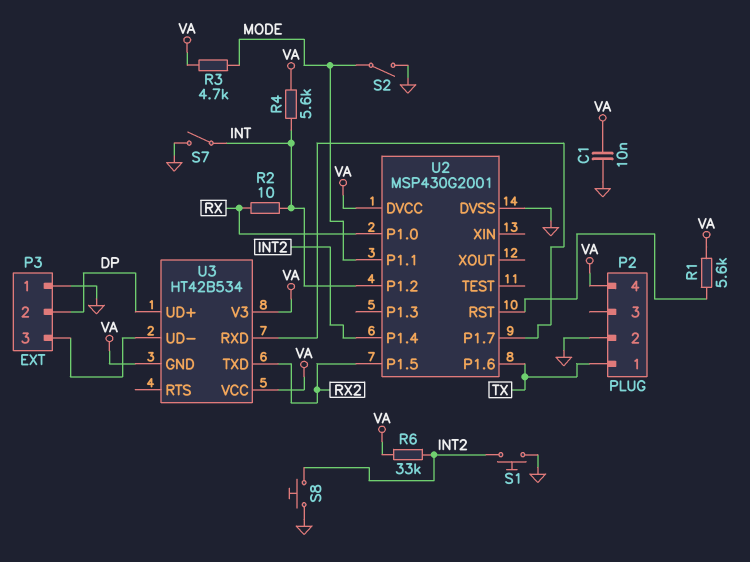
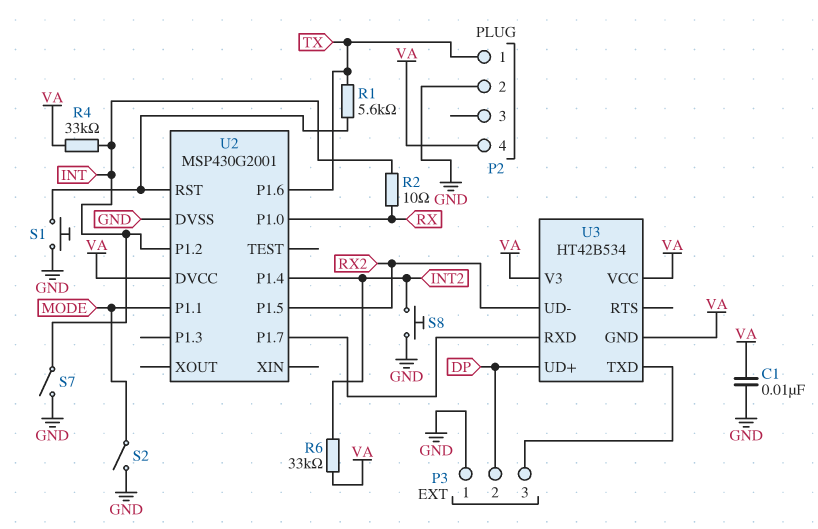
R1: 5.6k (U2/RST, VA) -> 5.6k (TX, U2/RST)
R3: 4.7k (MODE, VA) -> none
R4: 5.6k (INT, VA) -> 33k (INT, VA)
S1: button (GND, INT2) -> button (GND, U2/RST)
U3 pin TXD: RX2 -> P3/3
U3 pin UD-: P3/3 -> RX2

